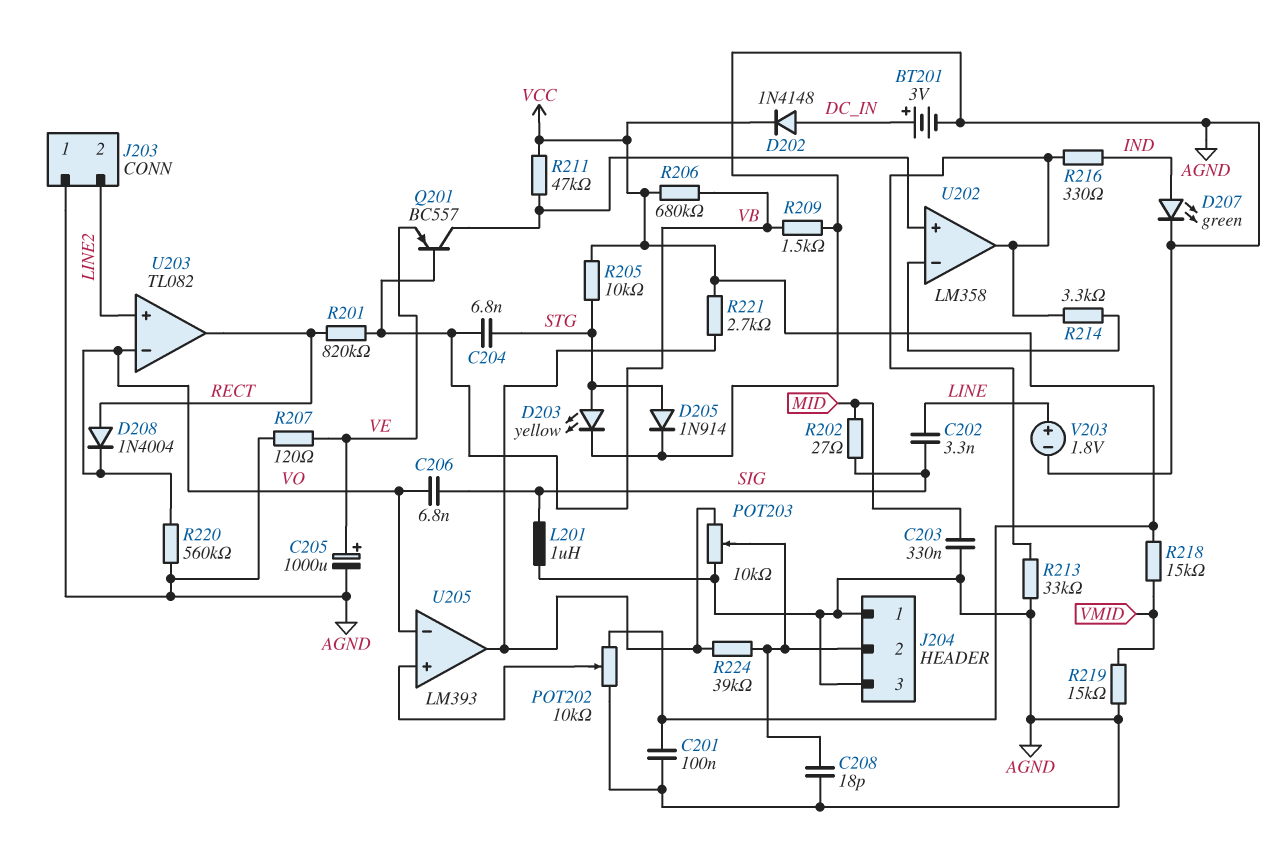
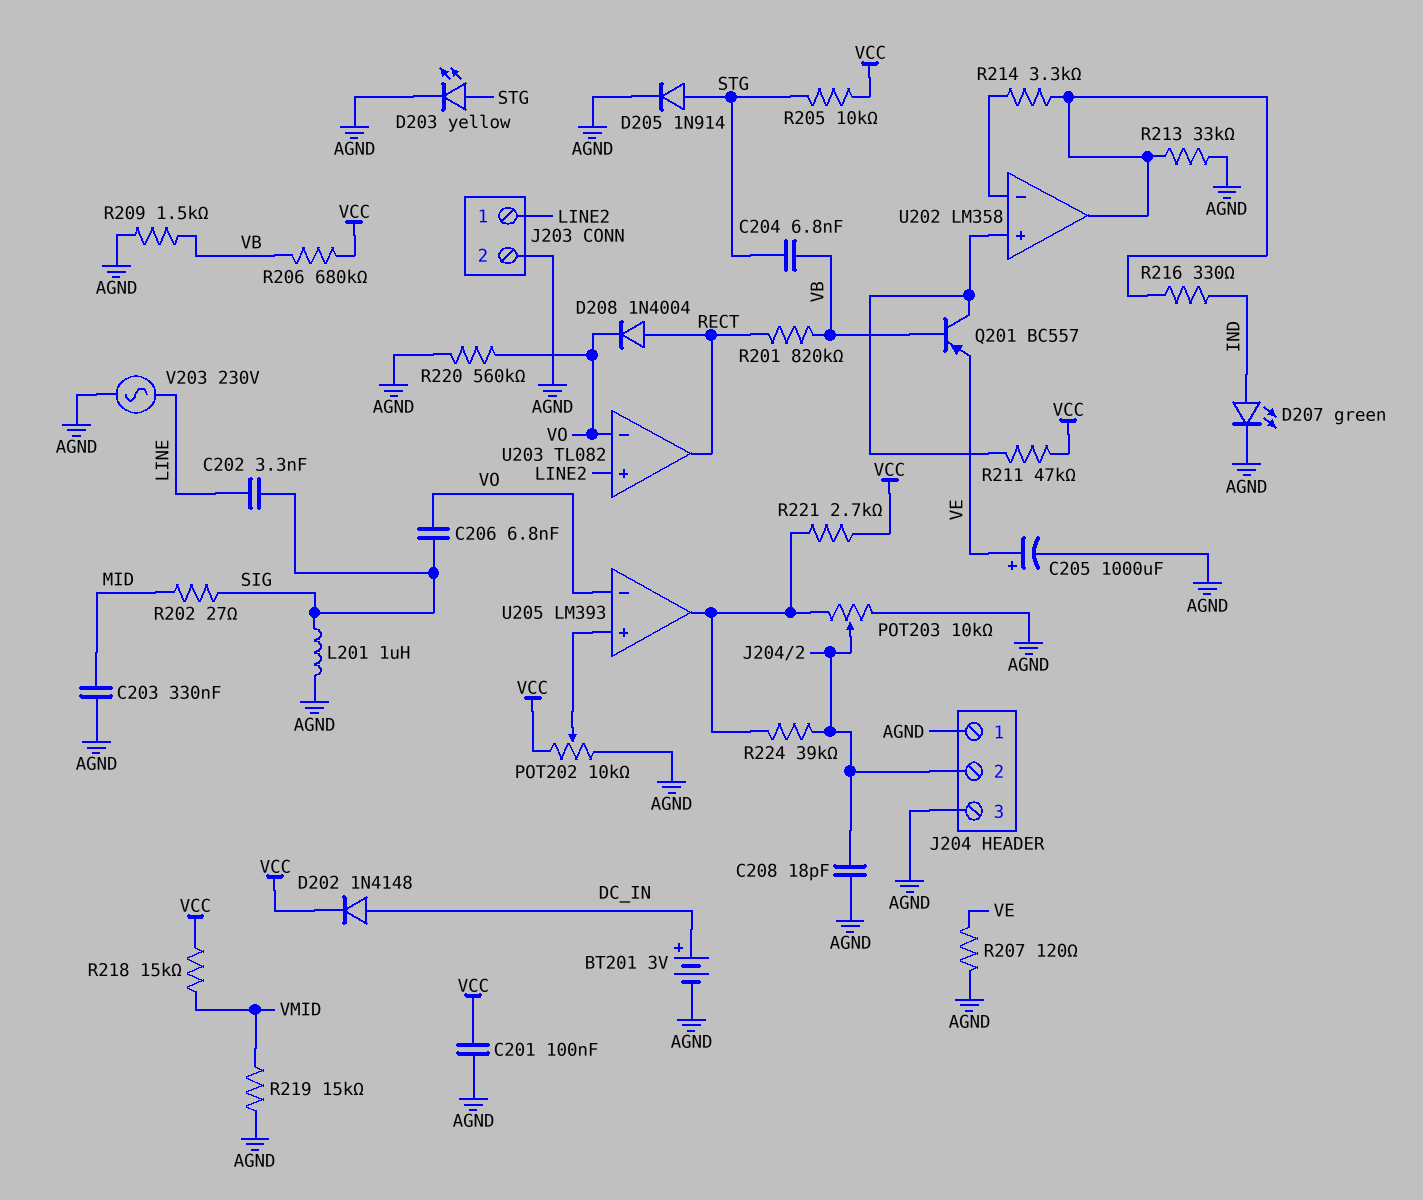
J203 pin 1: AGND -> LINE2
J203 pin 2: LINE2 -> AGND
V203: 1.8V (plus LINE, minus AGND) -> AC 230V (AGND, LINE)

